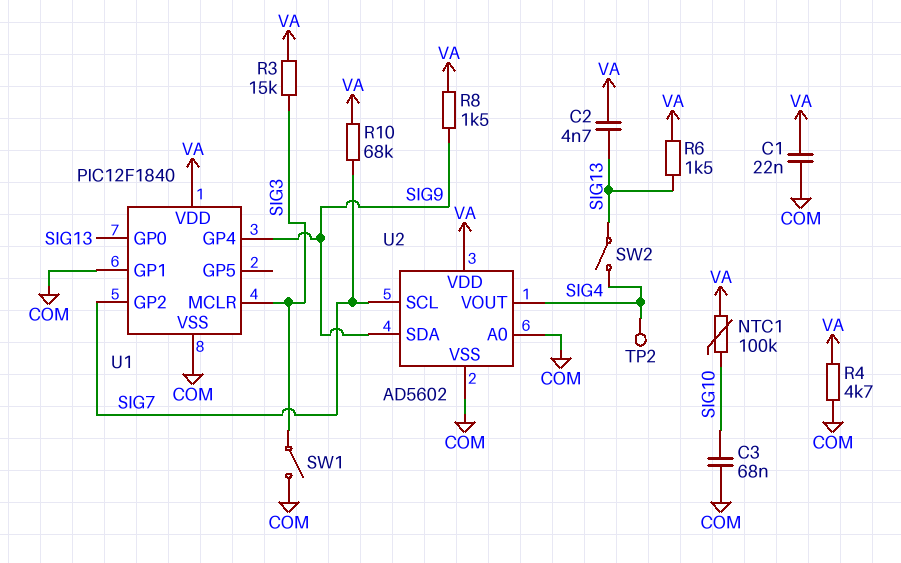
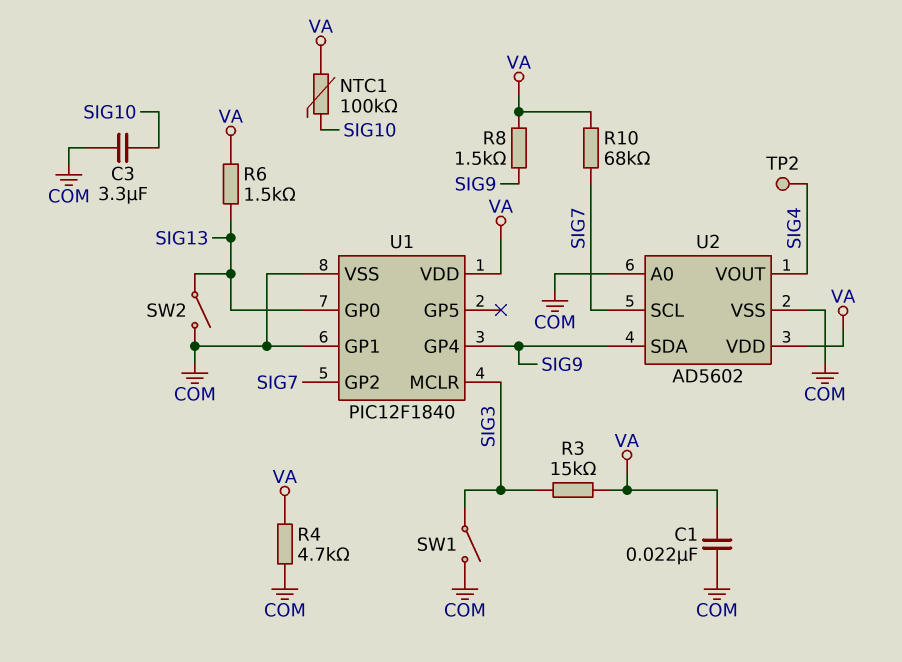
C2: 4.7nF (SIG13, VA) -> none
C3: 68nF (COM, SIG10) -> 3.3uF (COM, SIG10)
SW2: switch (SIG4, SIG13) -> switch (COM, SIG13)

